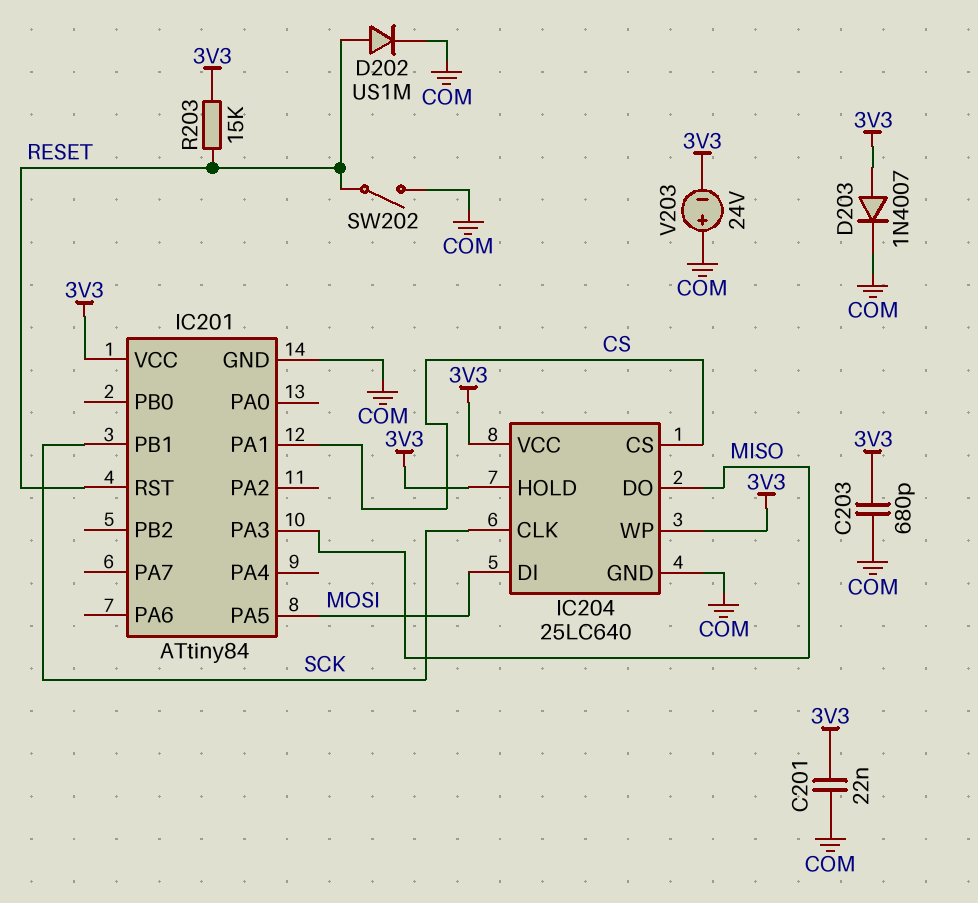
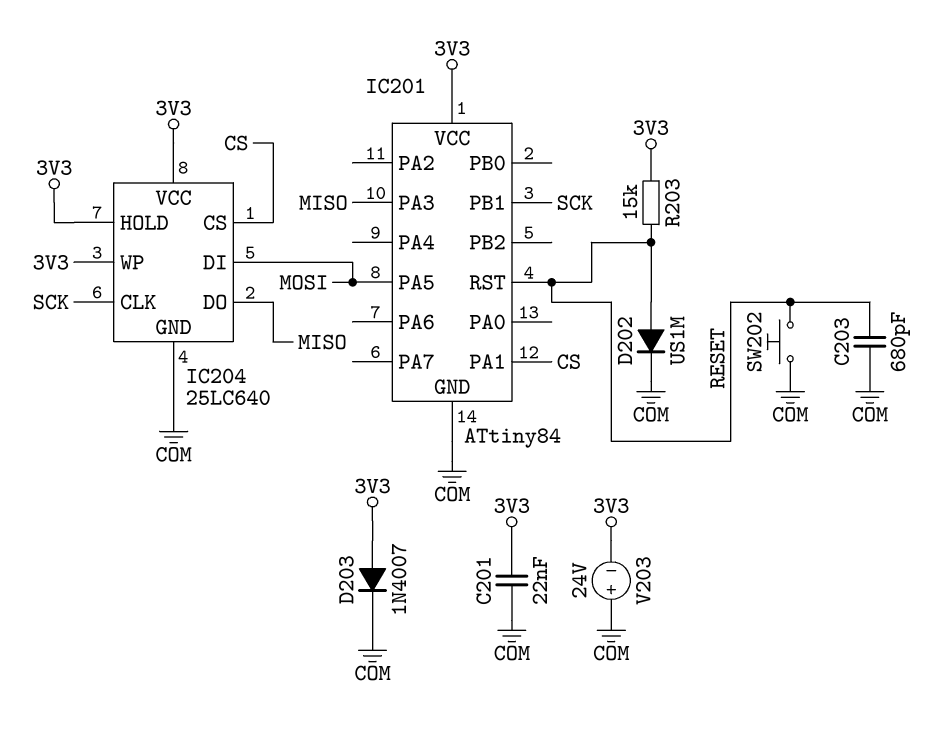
C203: 680pF (3V3, COM) -> 680pF (COM, RESET)
SW202: switch (COM, RESET) -> button (COM, RESET)

